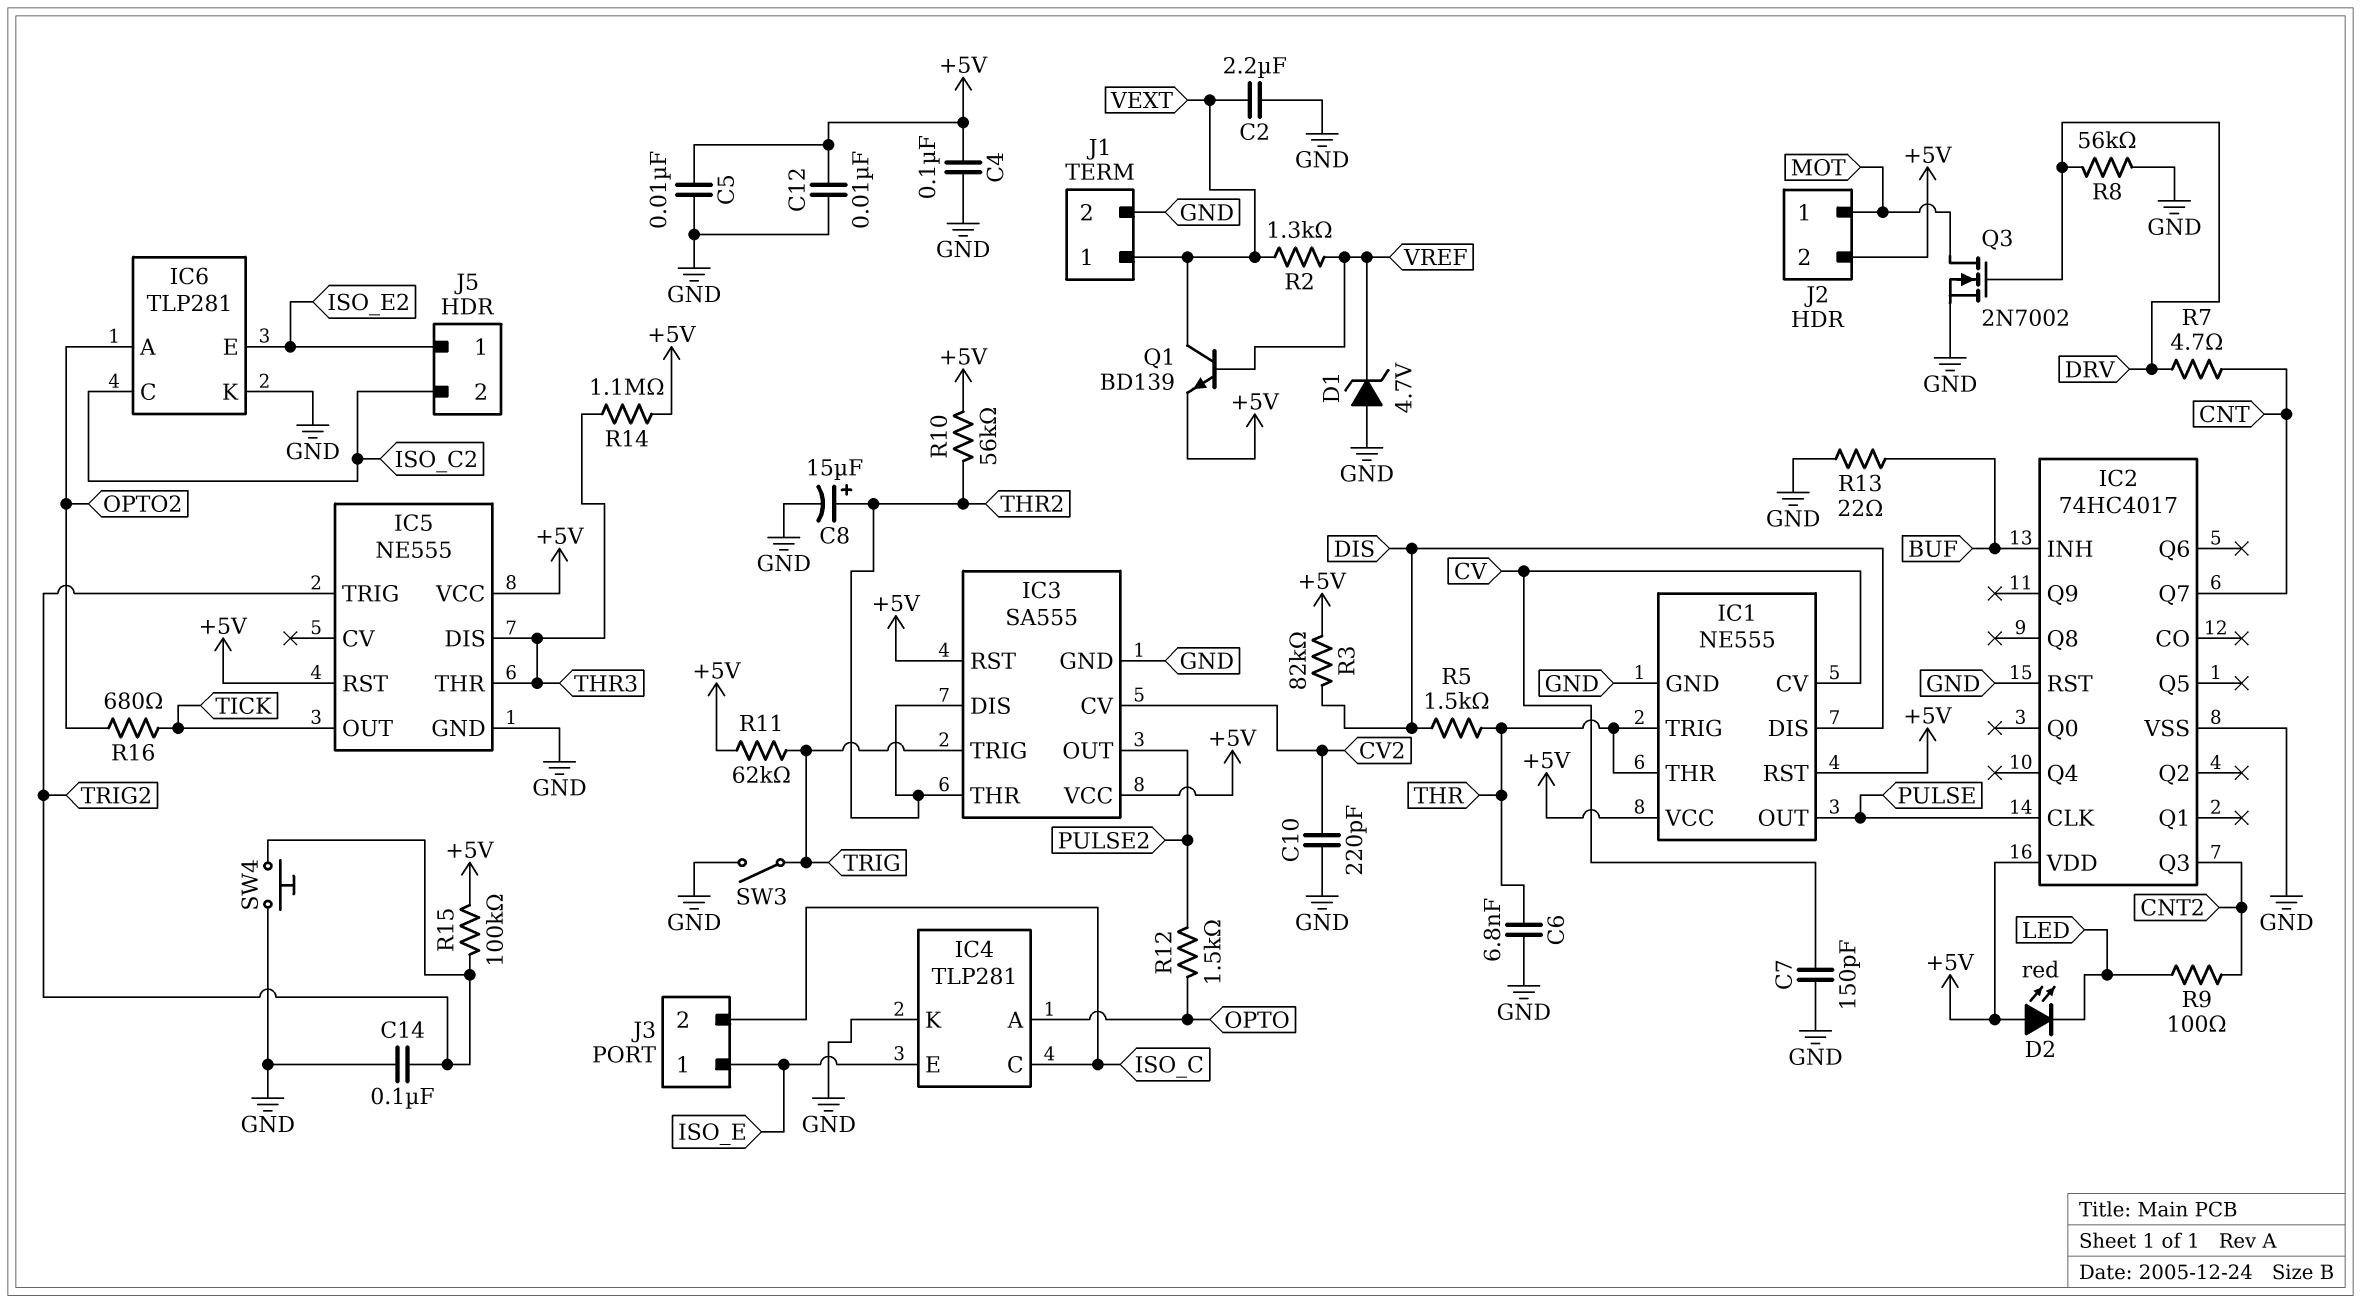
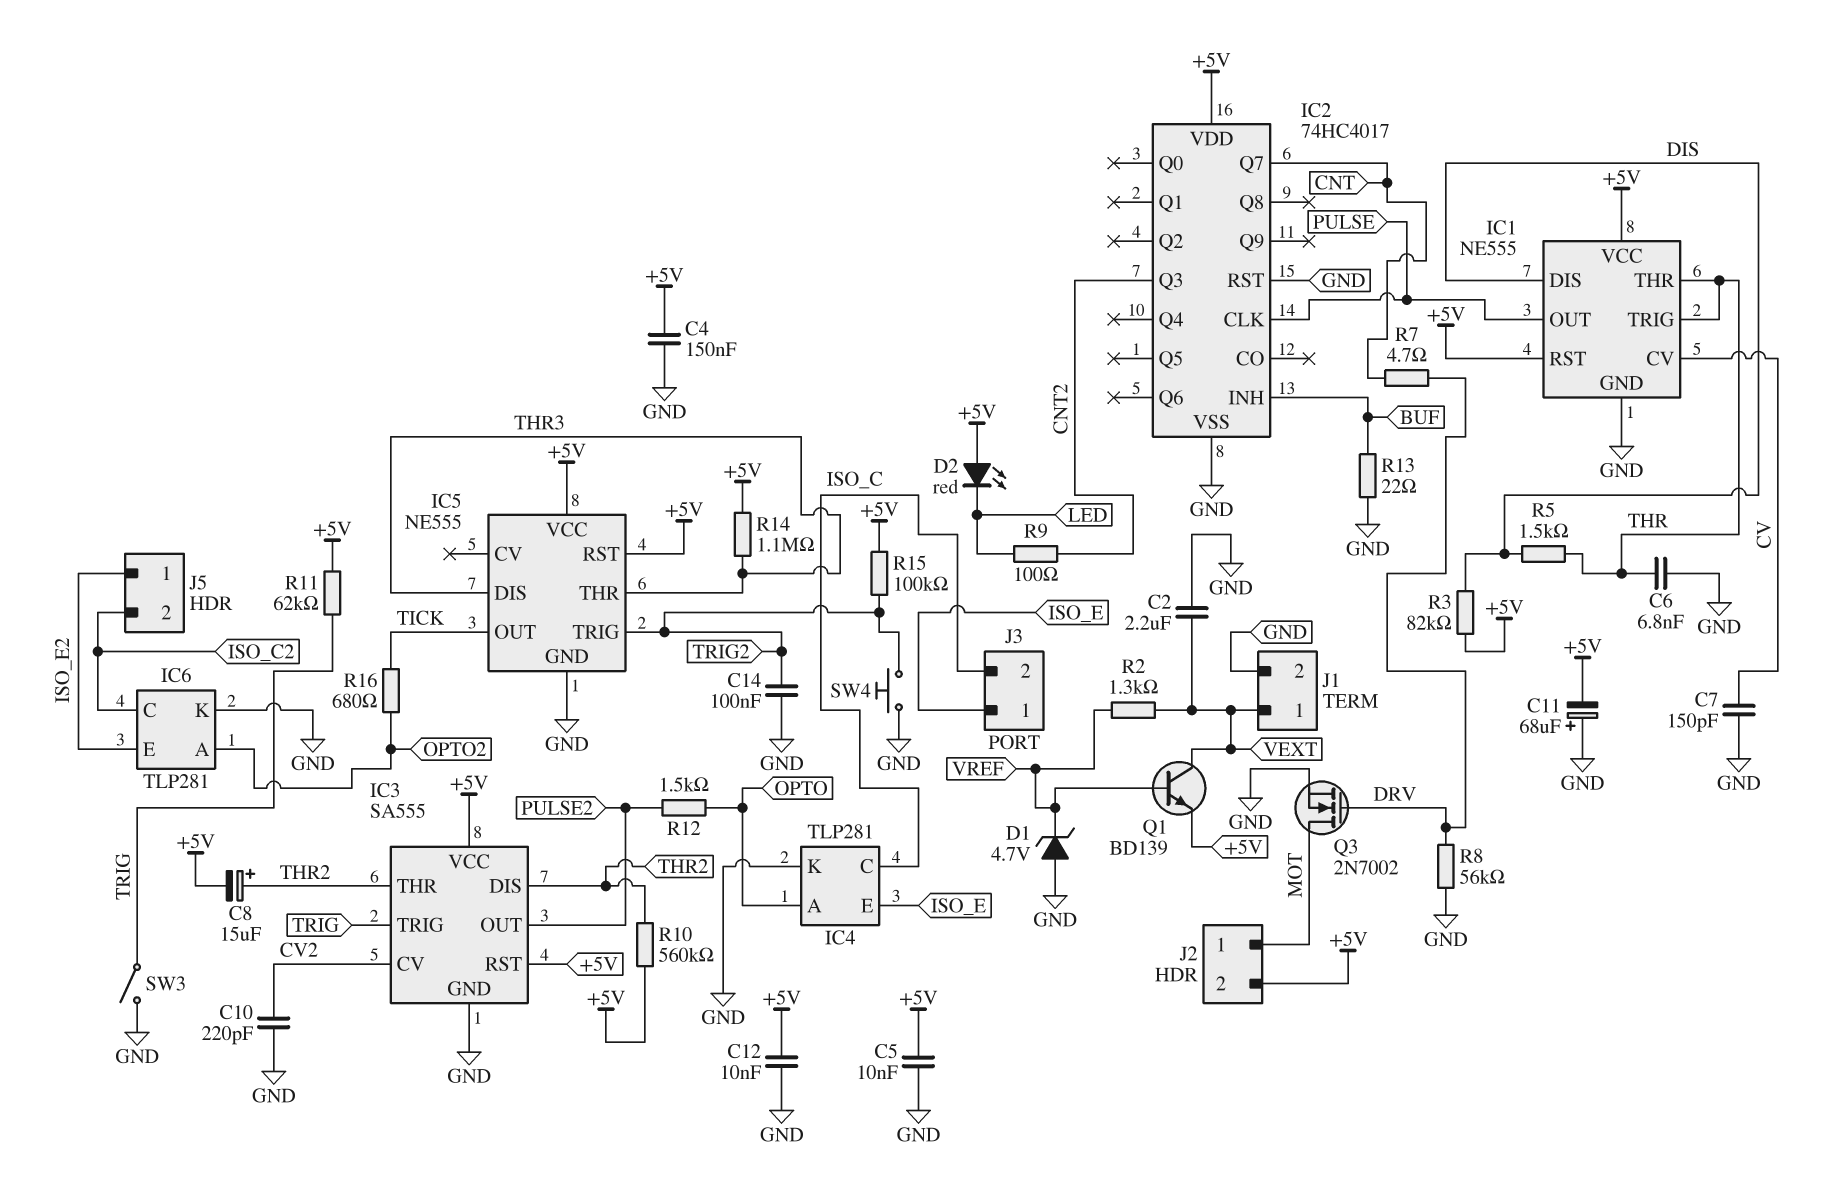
C4: 100nF (+5V, GND) -> 150nF (+5V, GND)
C8: 15uF (plus THR2, minus GND) -> 15uF (plus THR2, minus +5V)
C11: none -> 68uF (plus GND, minus +5V)
R10: 56k (+5V, THR2) -> 560k (+5V, THR2)

